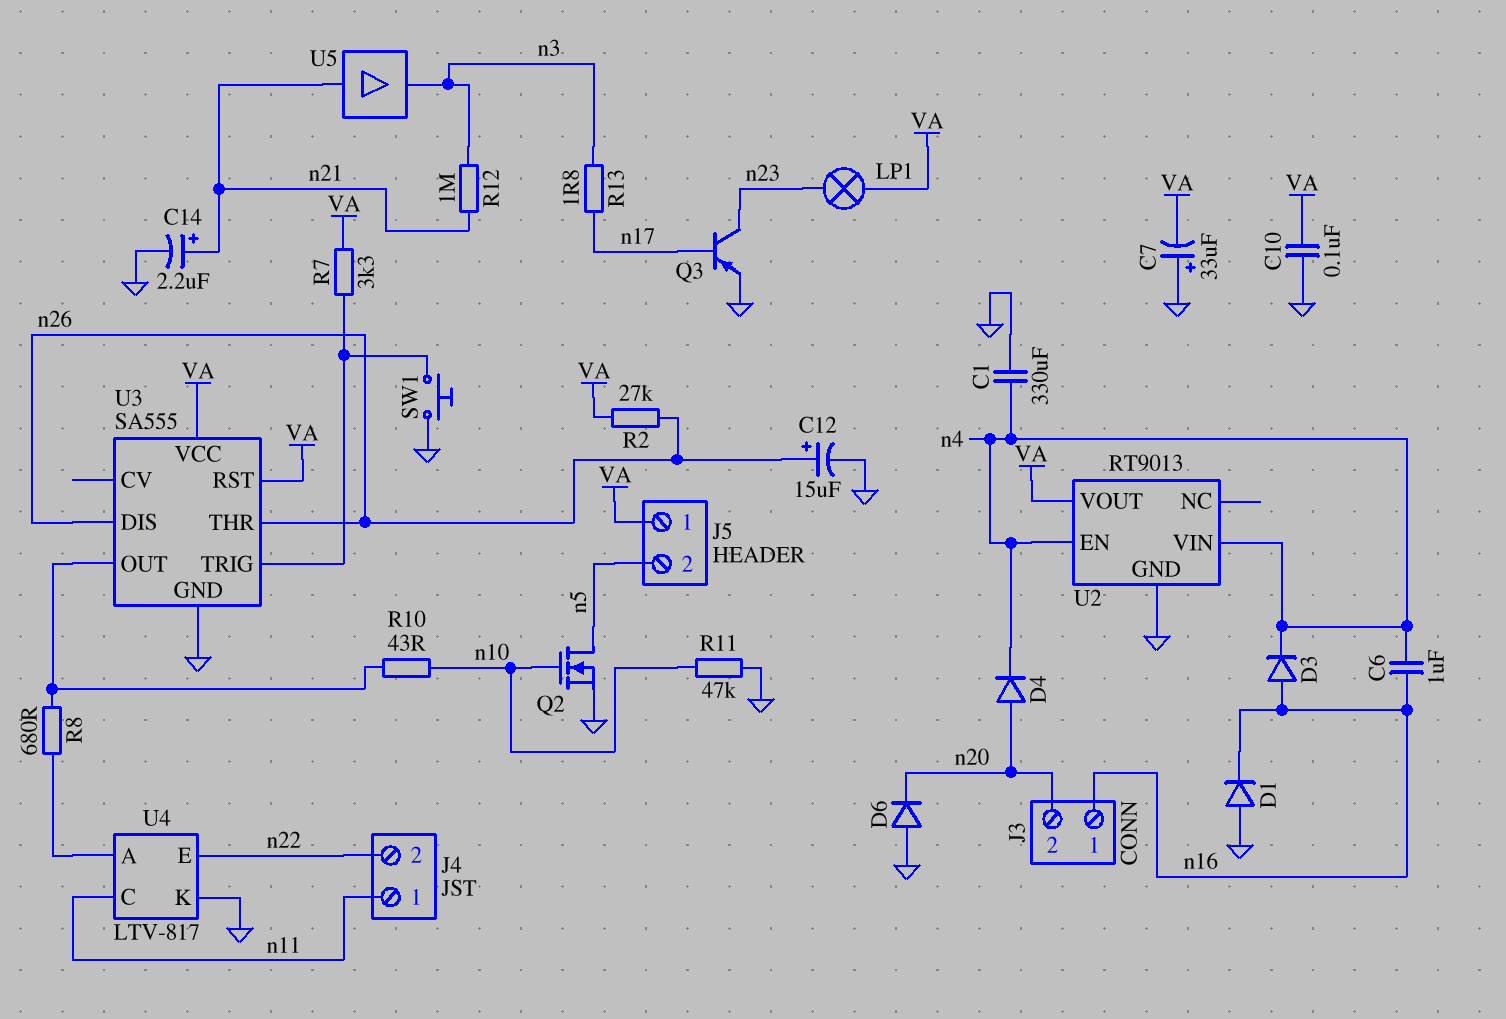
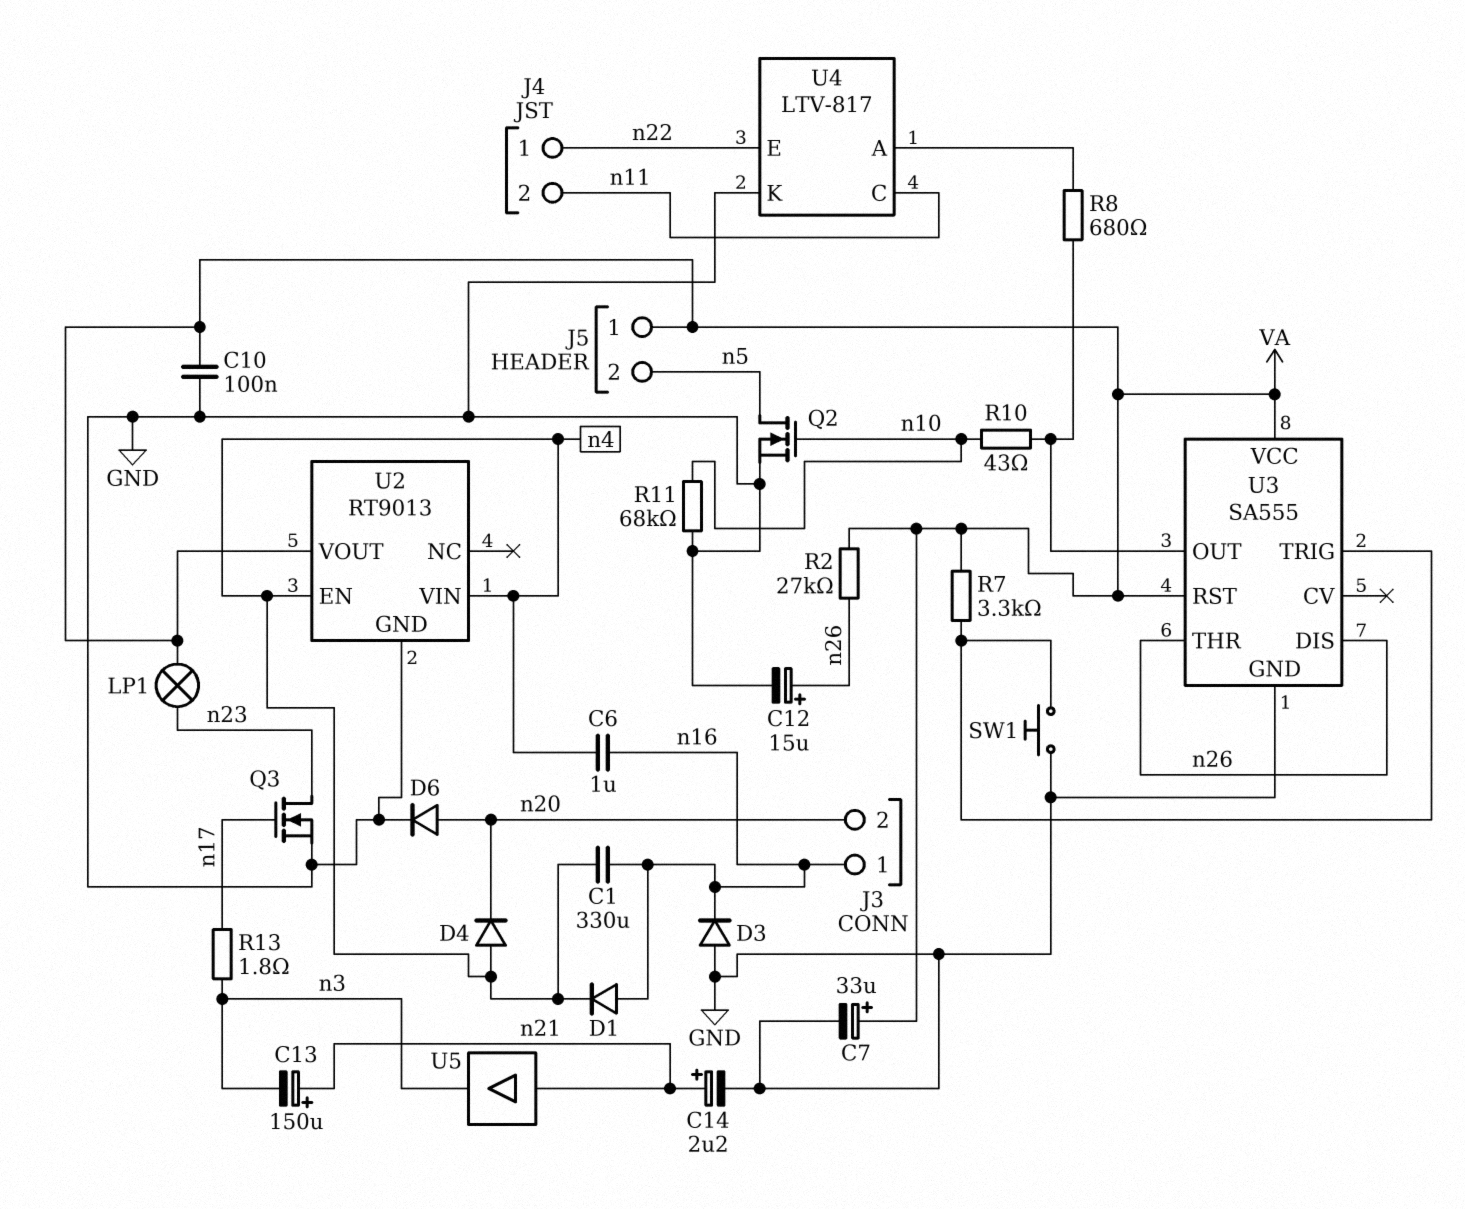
C1: 330uF (GND, n4) -> 330uF (n4, n16)
C7: 33uF (plus GND, minus VA) -> 33uF (plus VA, minus GND)
C13: none -> 150uF (plus n21, minus n3)
D1: diode (A GND, K n16) -> diode (A n16, K n4)
D3: diode (A n16, K n4) -> diode (A GND, K n16)
D4: diode (A n20, K n4) -> diode (A n4, K n20)
D6: diode (A GND, K n20) -> diode (A n20, K GND)
J4 pin 1: n11 -> n22
J4 pin 2: n22 -> n11
Q3: PNP (B n17, C n23, E GND) -> NMOS (G n17, D n23, S GND)
R11: 47k (GND, n10) -> 68k (GND, n10)
R12: 1M (n3, n21) -> none

